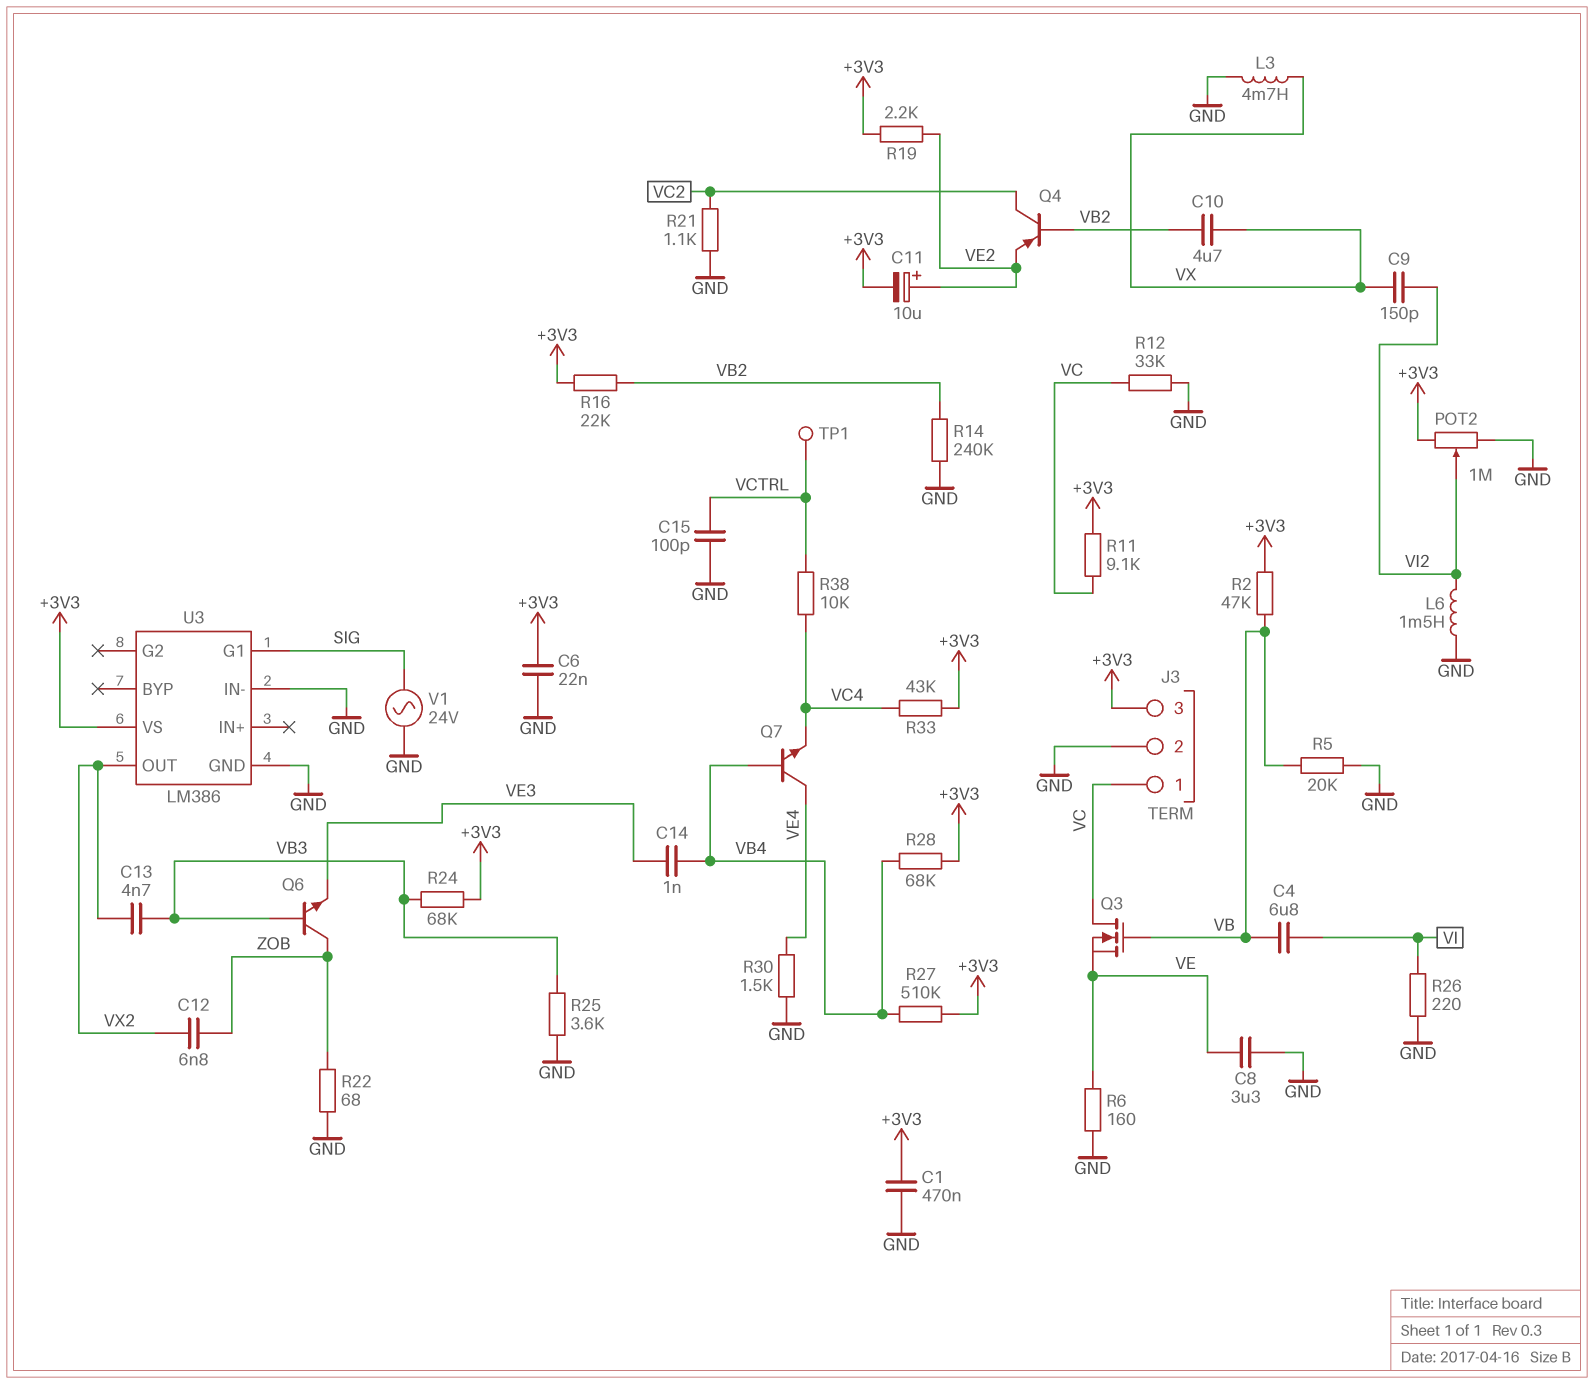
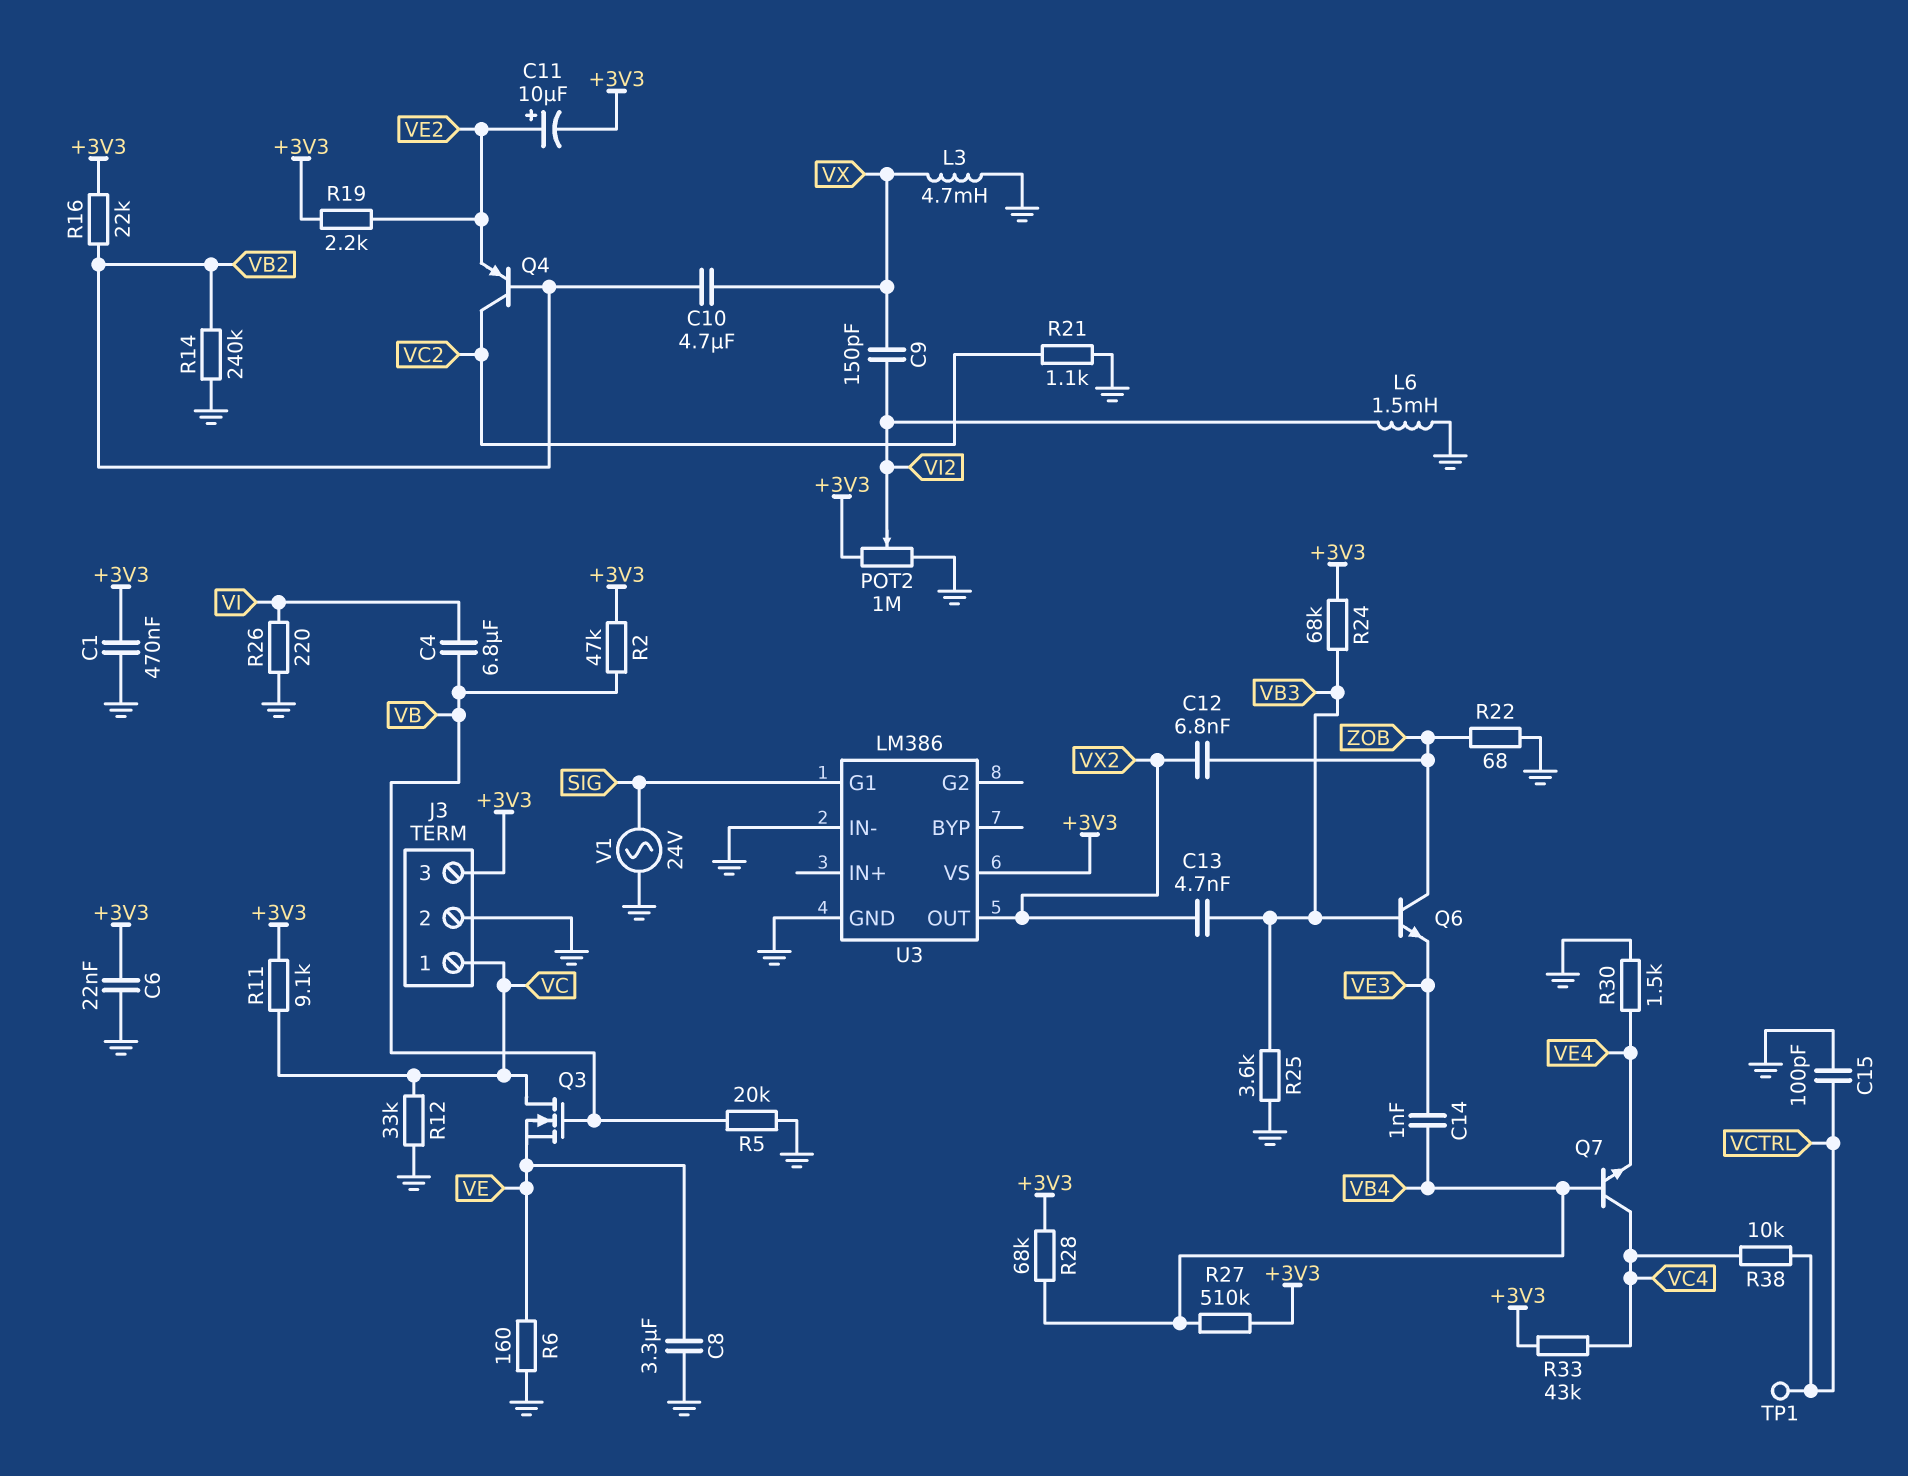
Q7: NPN (B VB4, C VE4, E VC4) -> NPN (B VB4, C VC4, E VE4)

